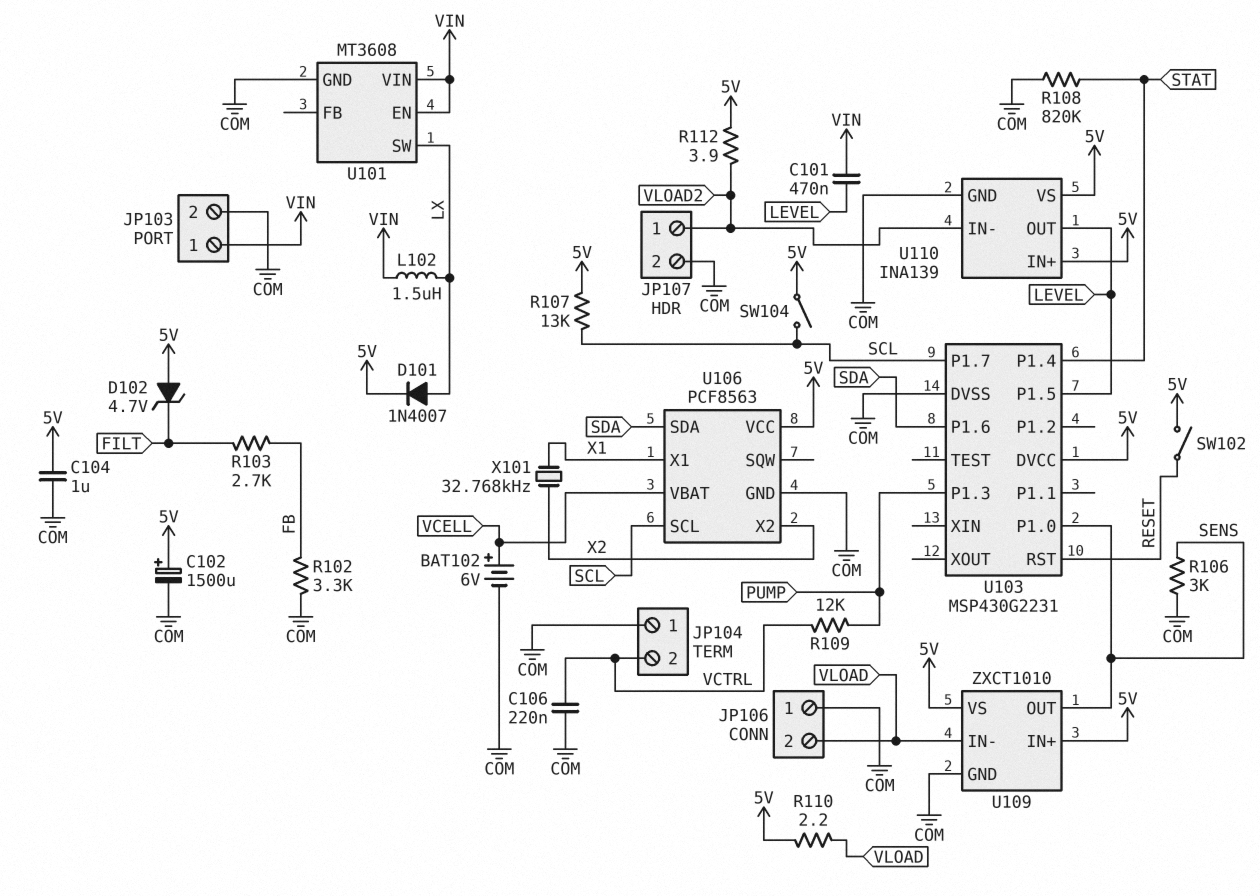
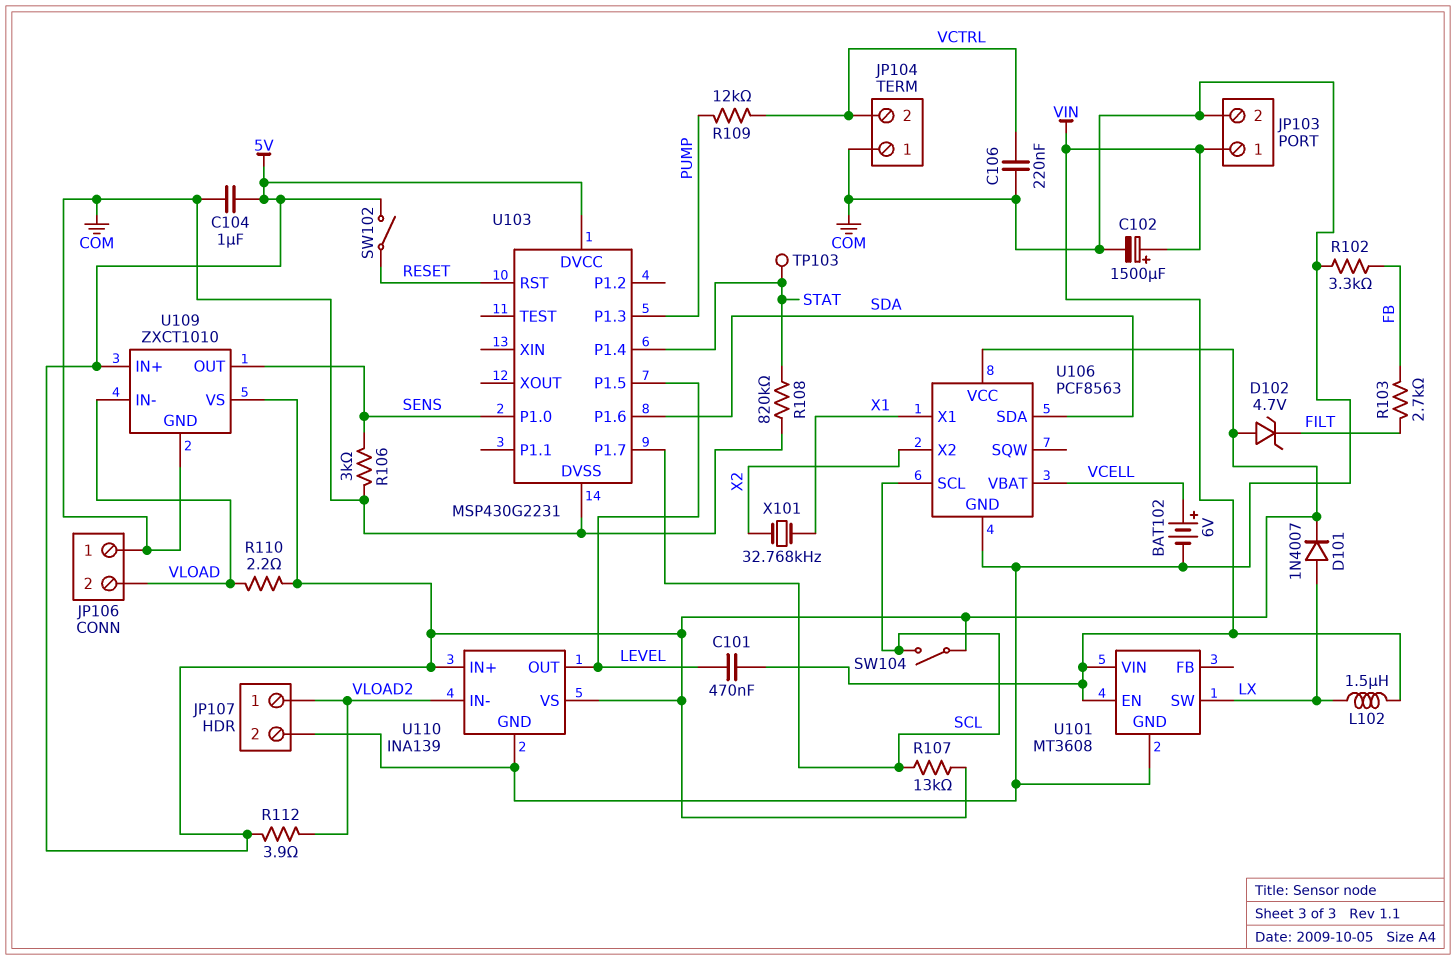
C102: 1500uF (plus 5V, minus COM) -> 1500uF (plus VIN, minus COM)
TP103: none -> test point (STAT)

